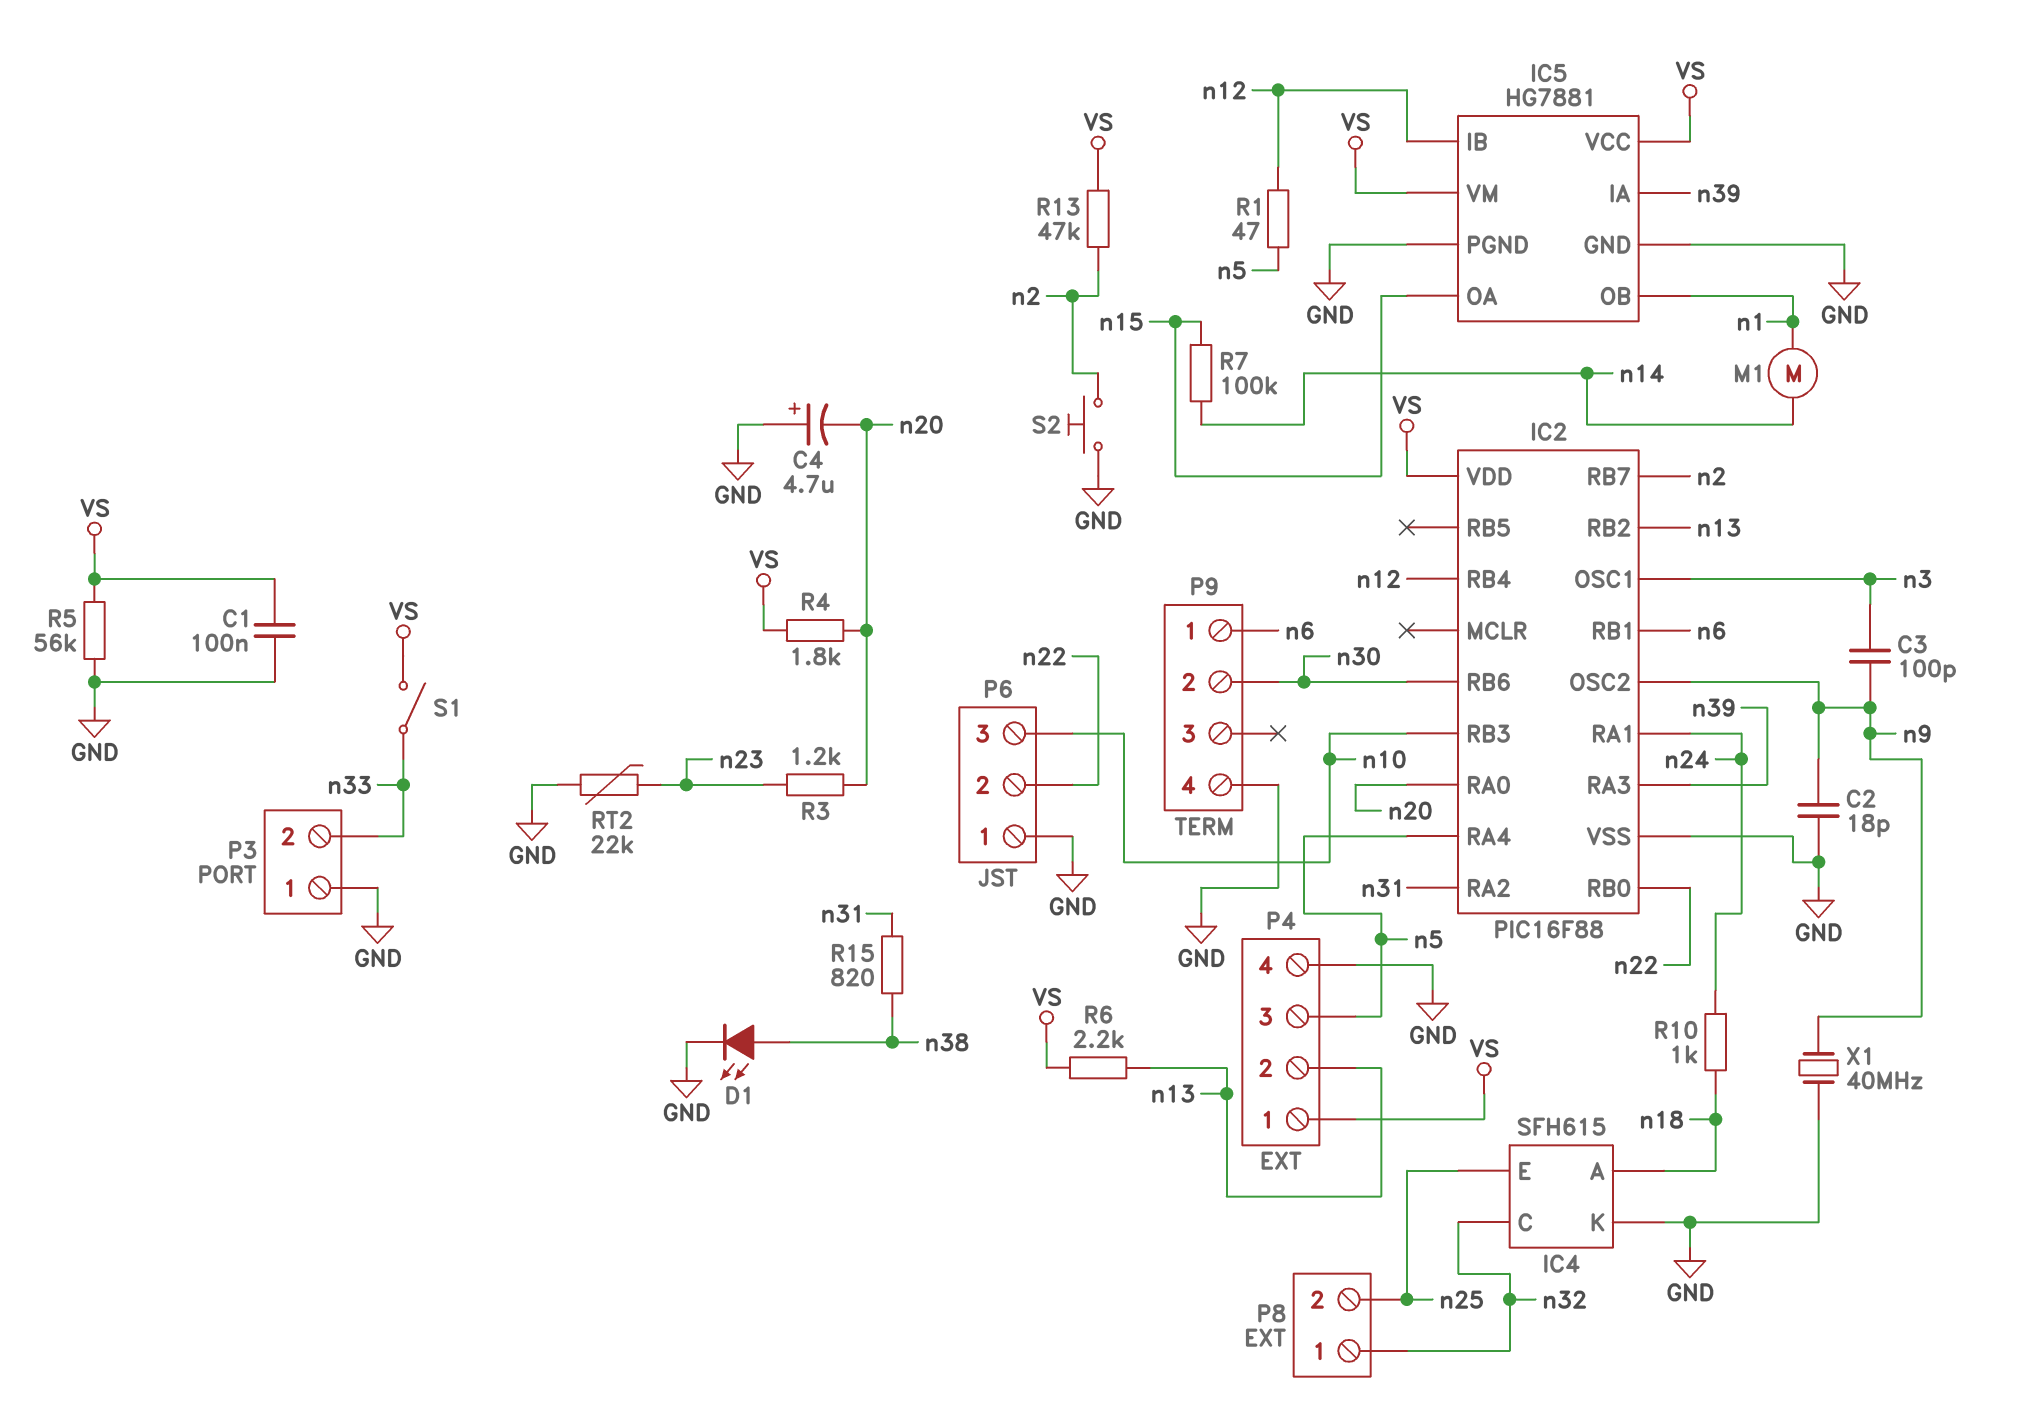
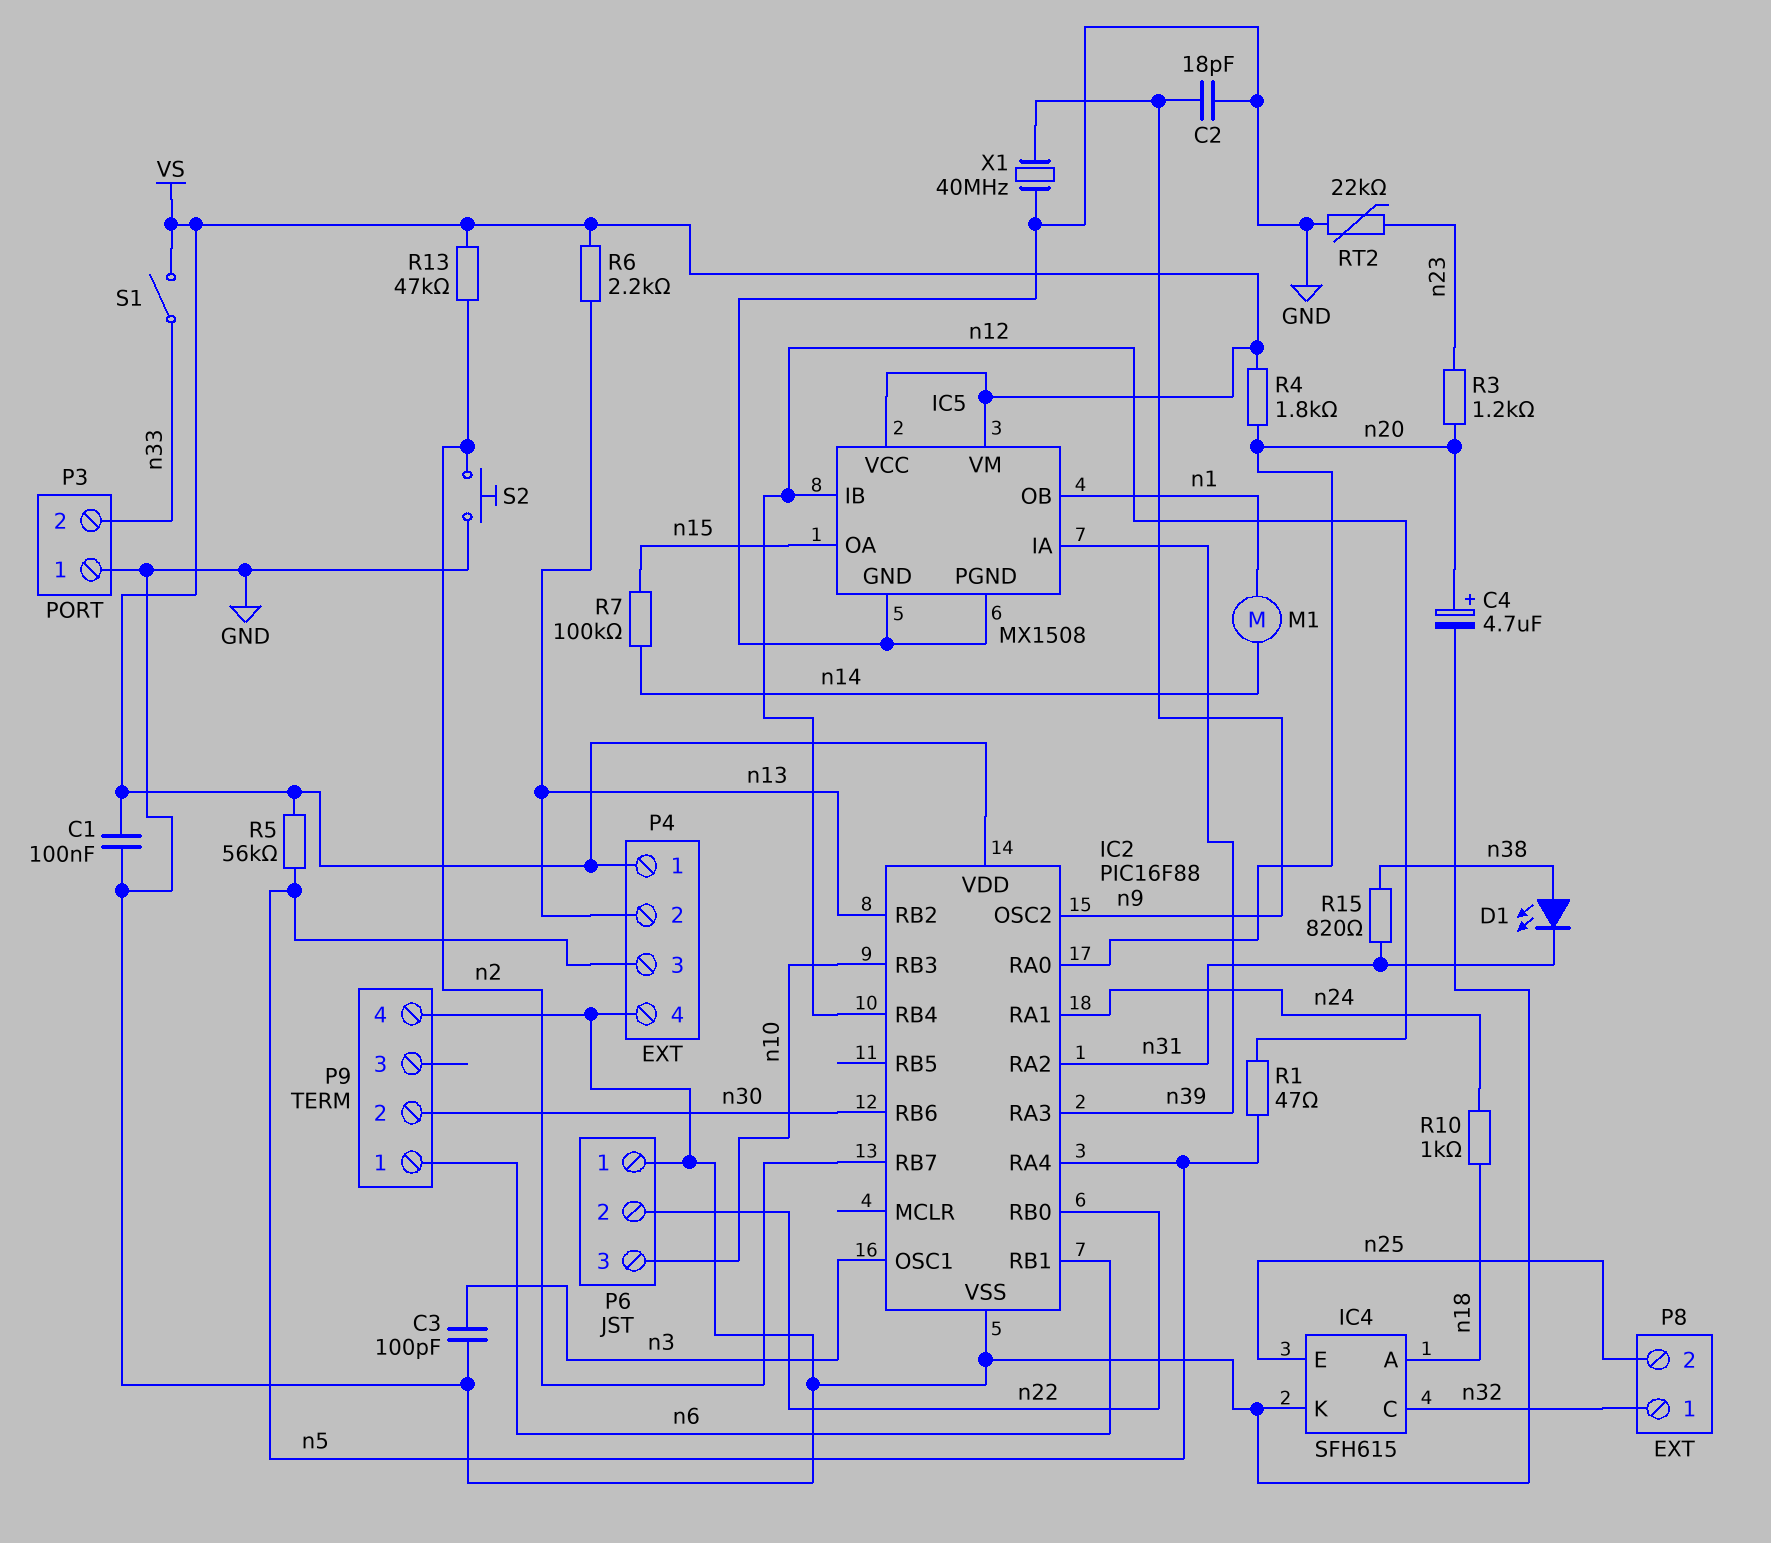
C3: 100pF (n3, n9) -> 100pF (GND, n3)
C4: 4.7uF (plus GND, minus n20) -> 4.7uF (plus n20, minus GND)
D1: LED (A n38, K GND) -> LED (A n38, K n31)
IC5: HG7881 -> MX1508
R5: 56k (GND, VS) -> 56k (VS, n5)

